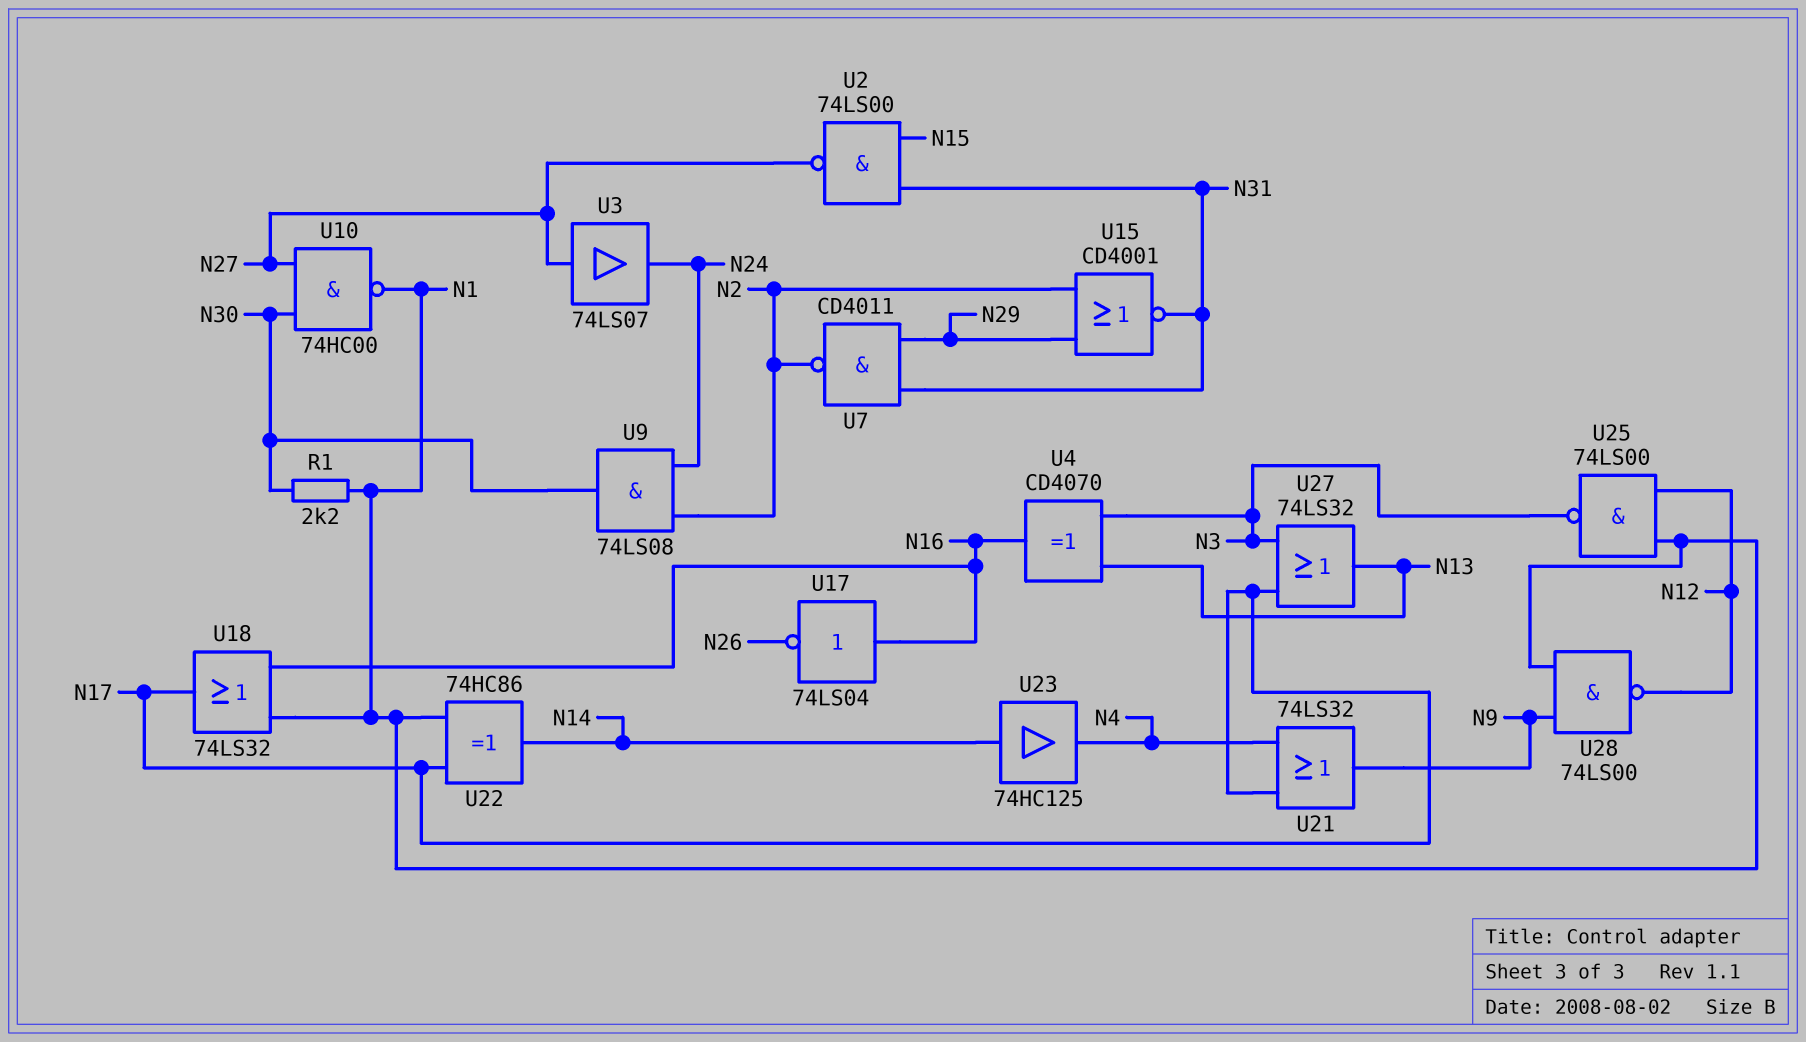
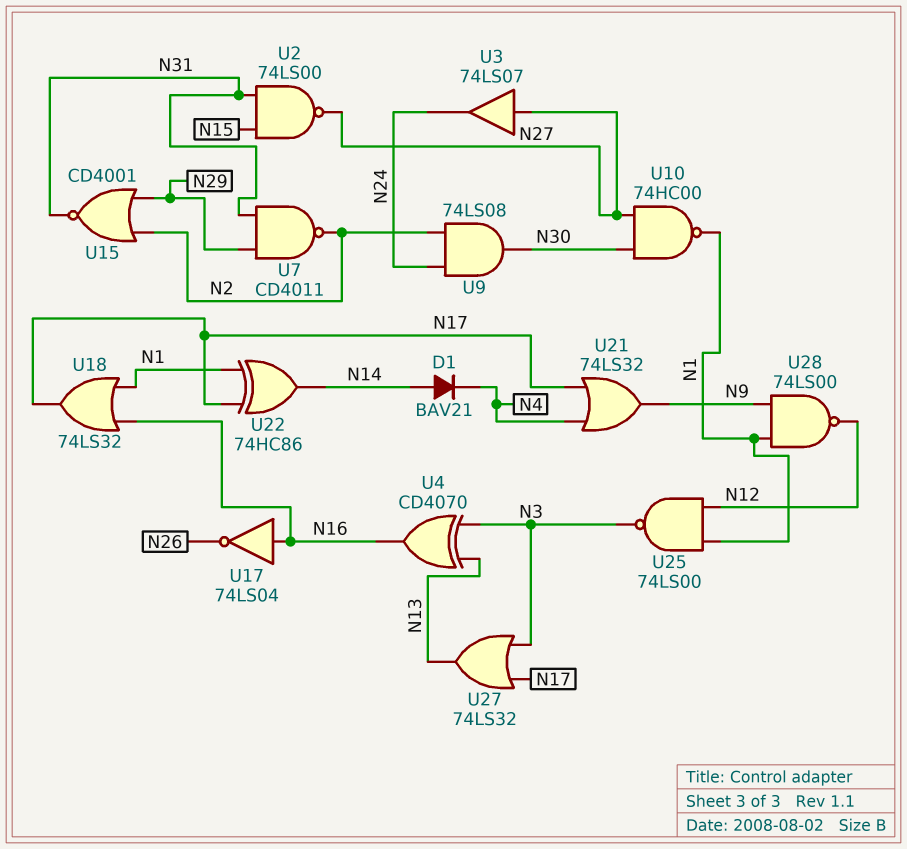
D1: none -> diode BAV21 (A N14, K N4)
R1: 2.2k (N1, N30) -> none
U23: buffer 74HC125 (in N14, out N4) -> none

